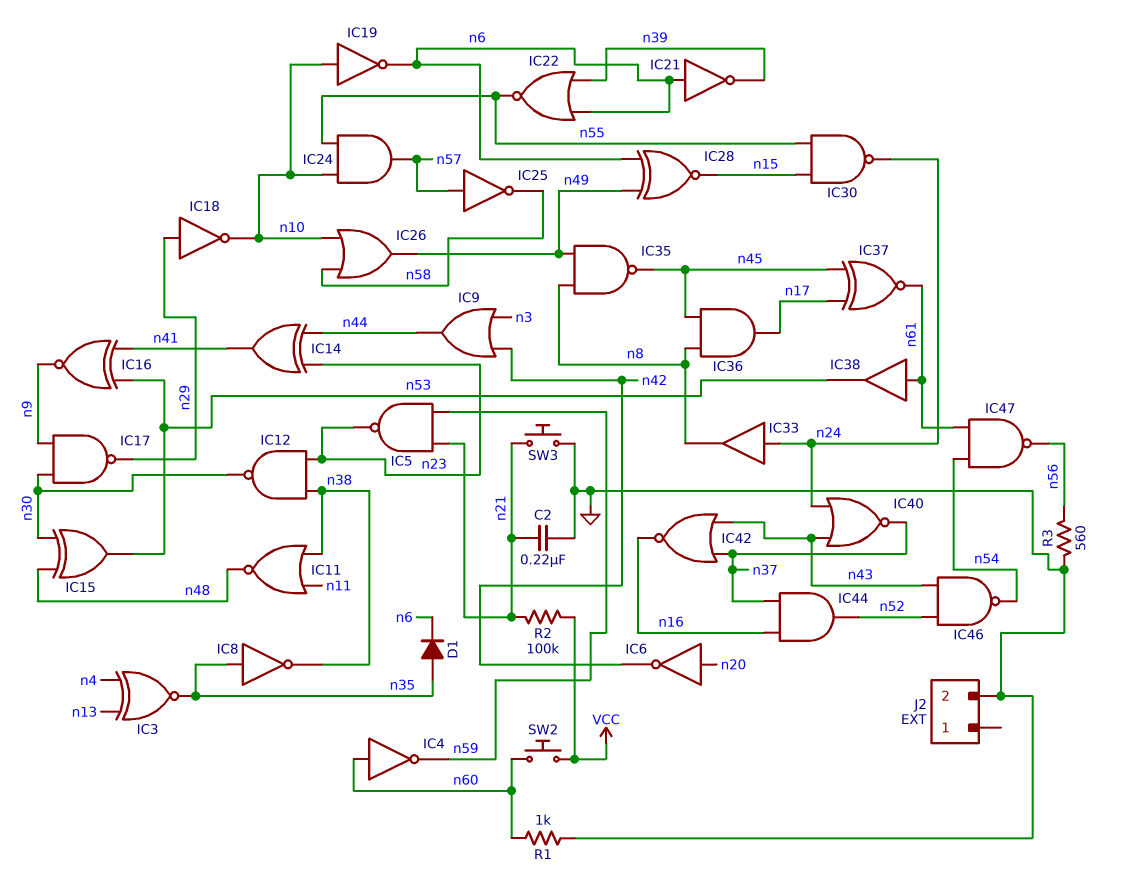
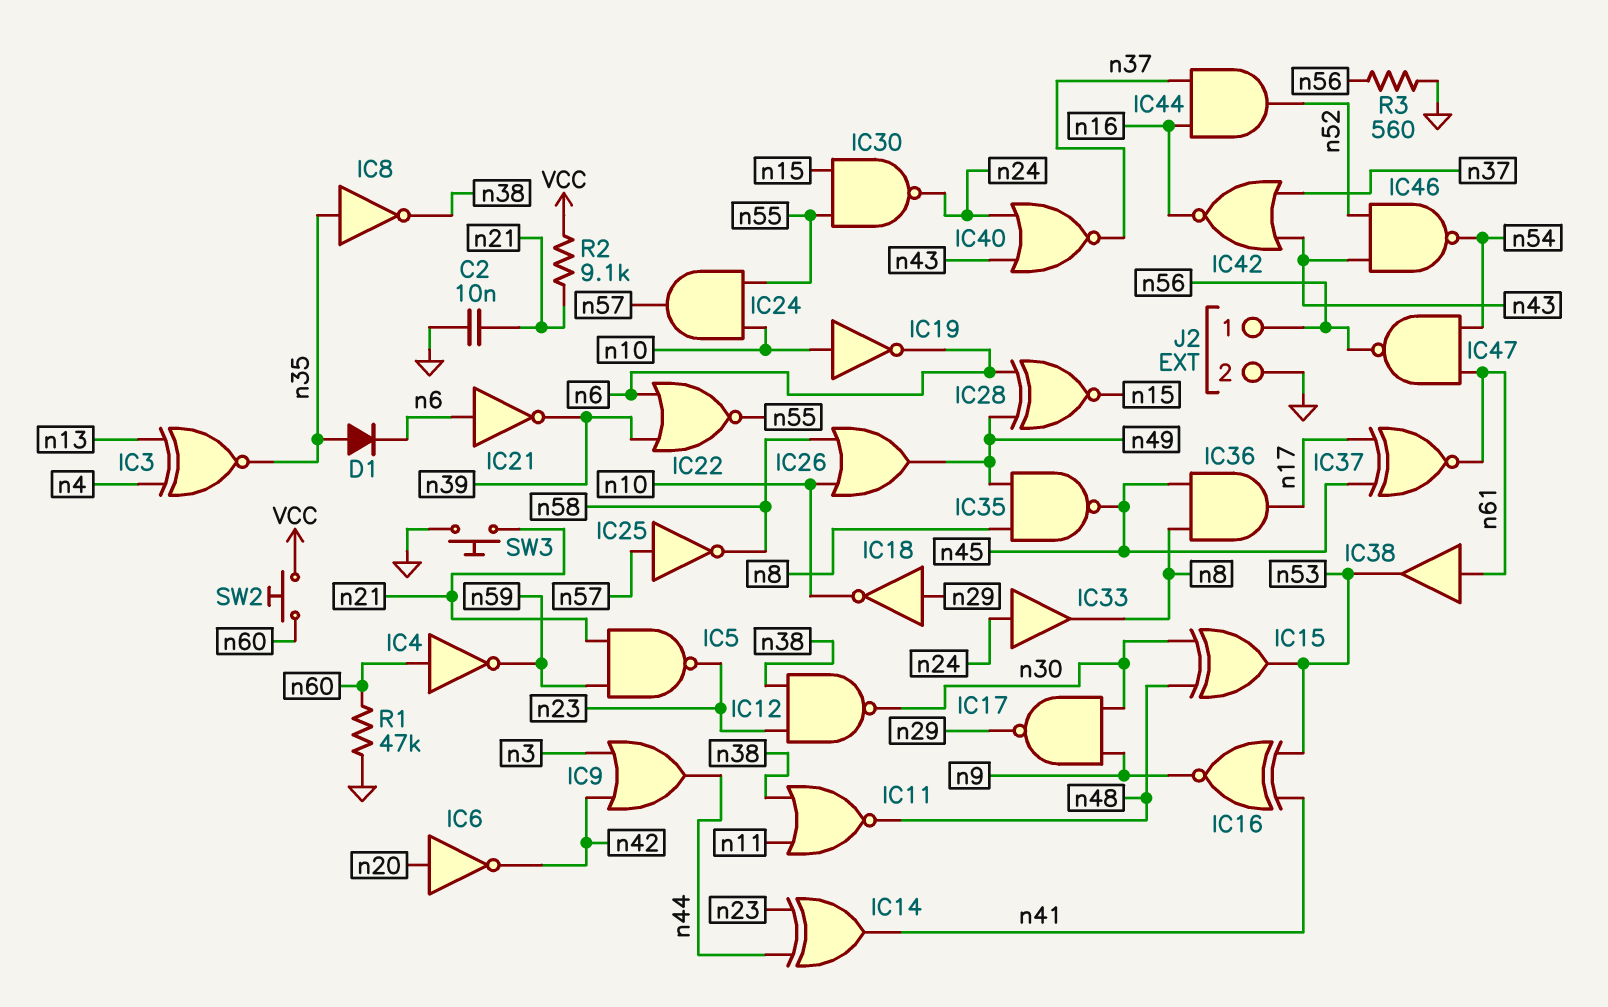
C2: 220nF (GND, n21) -> 10nF (GND, n21)
J2 pin 1: none -> n56
R1: 1k (GND, n60) -> 47k (GND, n60)
R2: 100k (VCC, n21) -> 9.1k (VCC, n21)

